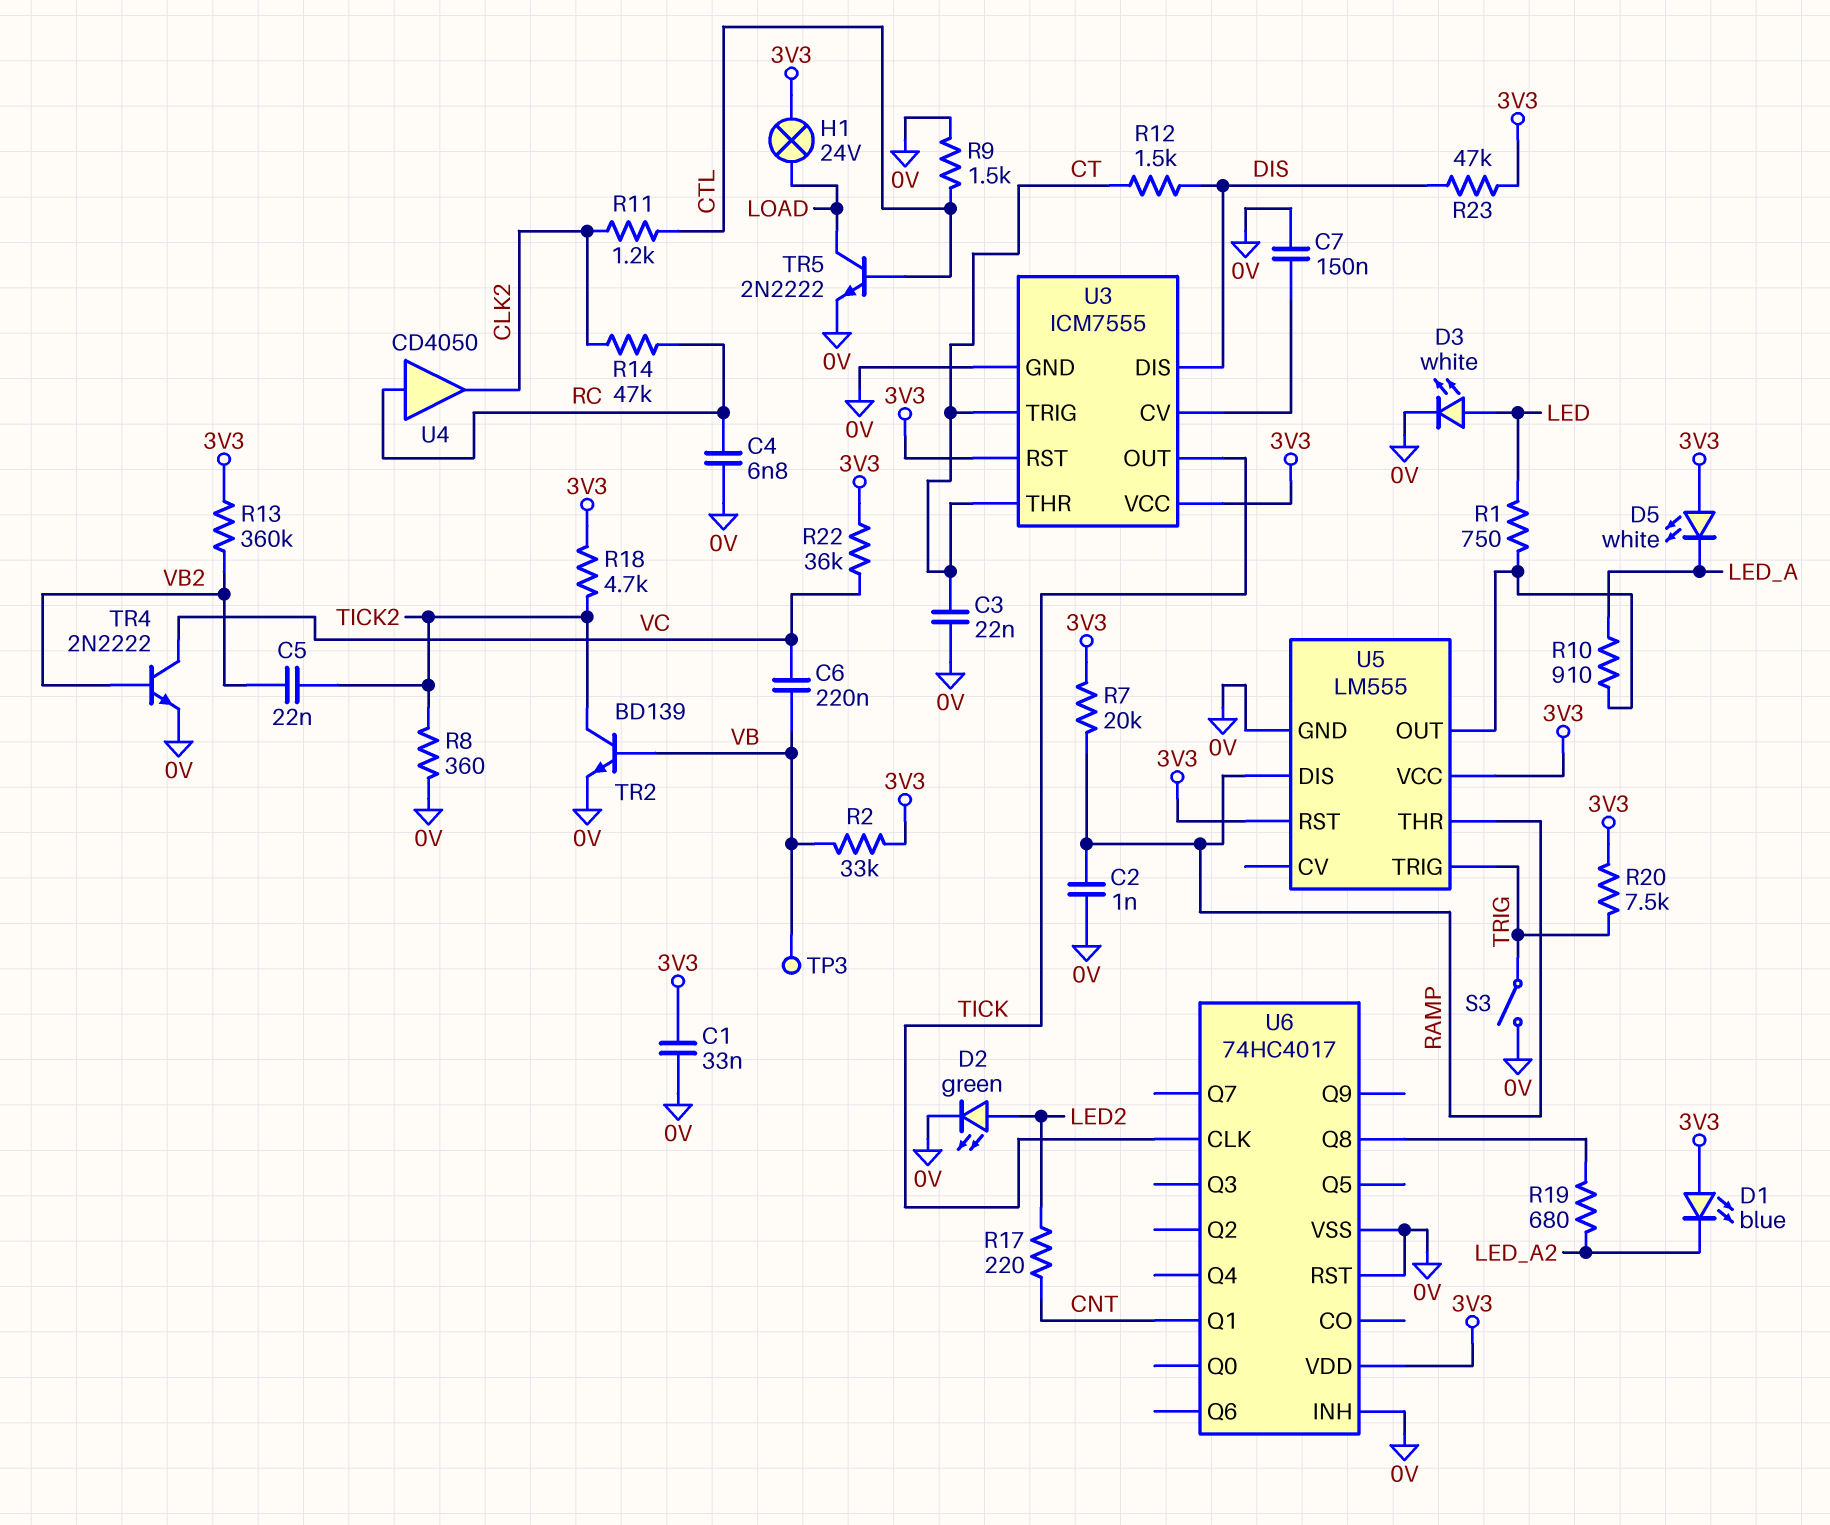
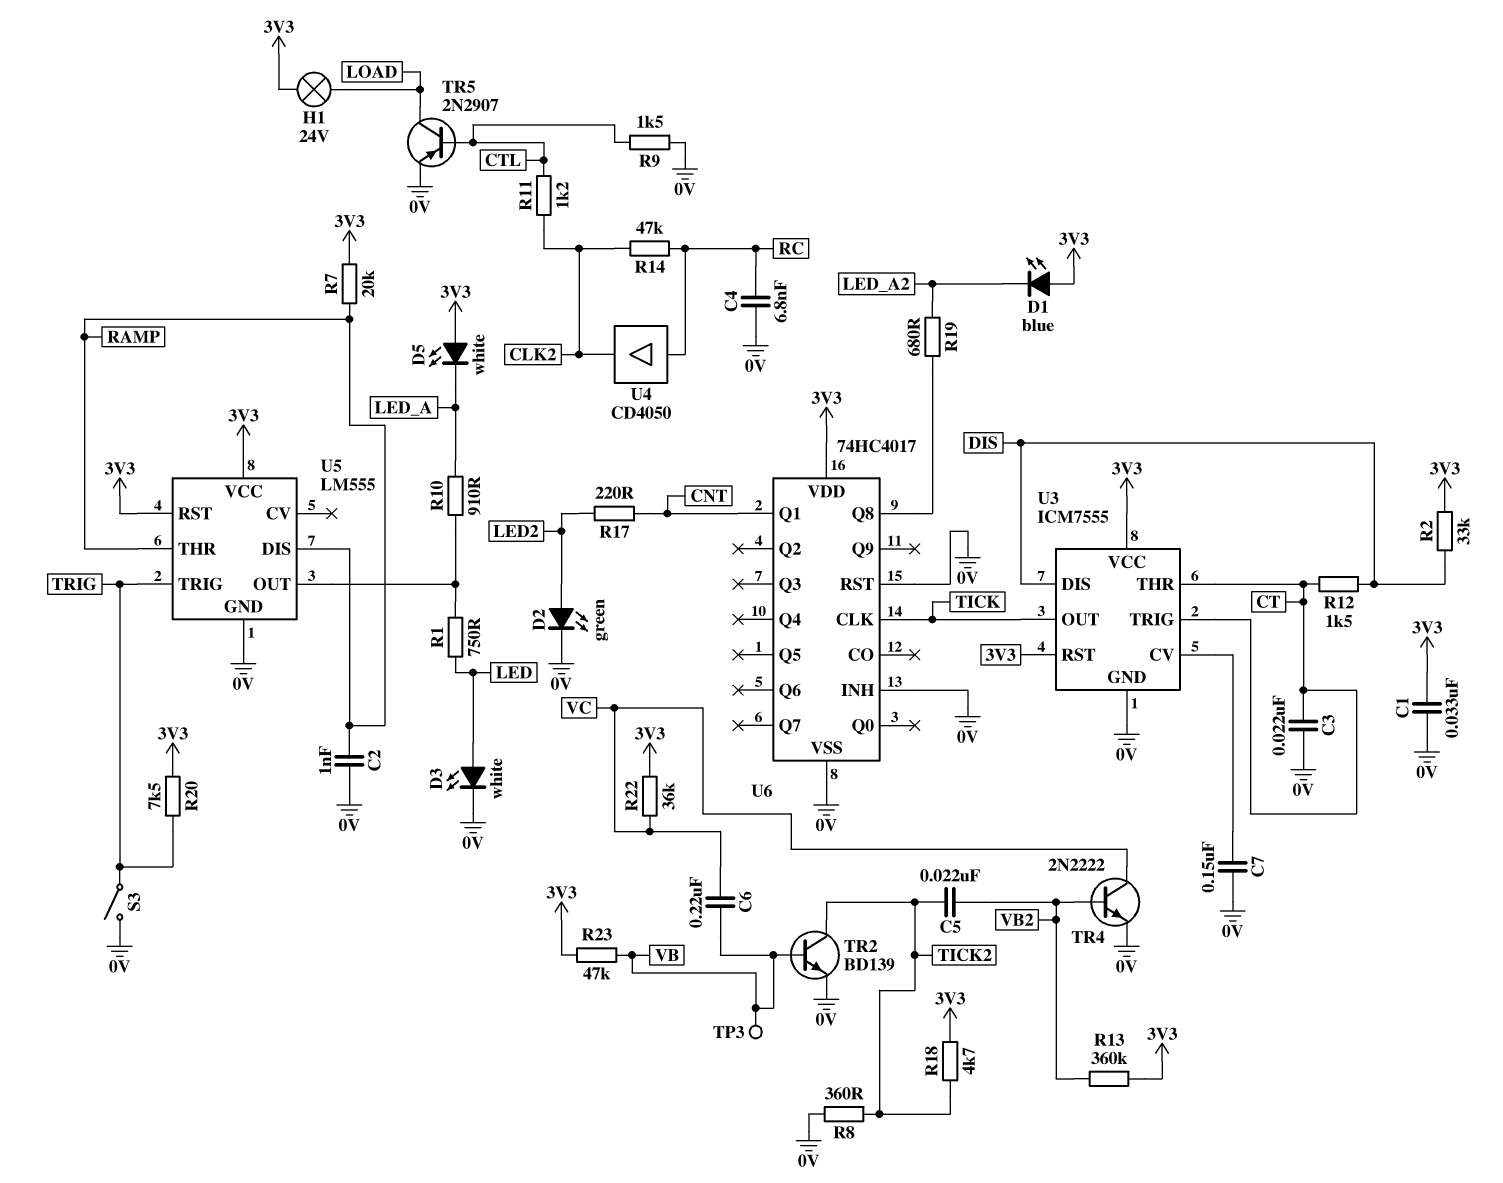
R2: 33k (3V3, VB) -> 33k (3V3, DIS)
R23: 47k (3V3, DIS) -> 47k (3V3, VB)
TR5: NPN 2N2222 (B CTL, C LOAD, E 0V) -> PNP 2N2907 (B CTL, C LOAD, E 0V)

